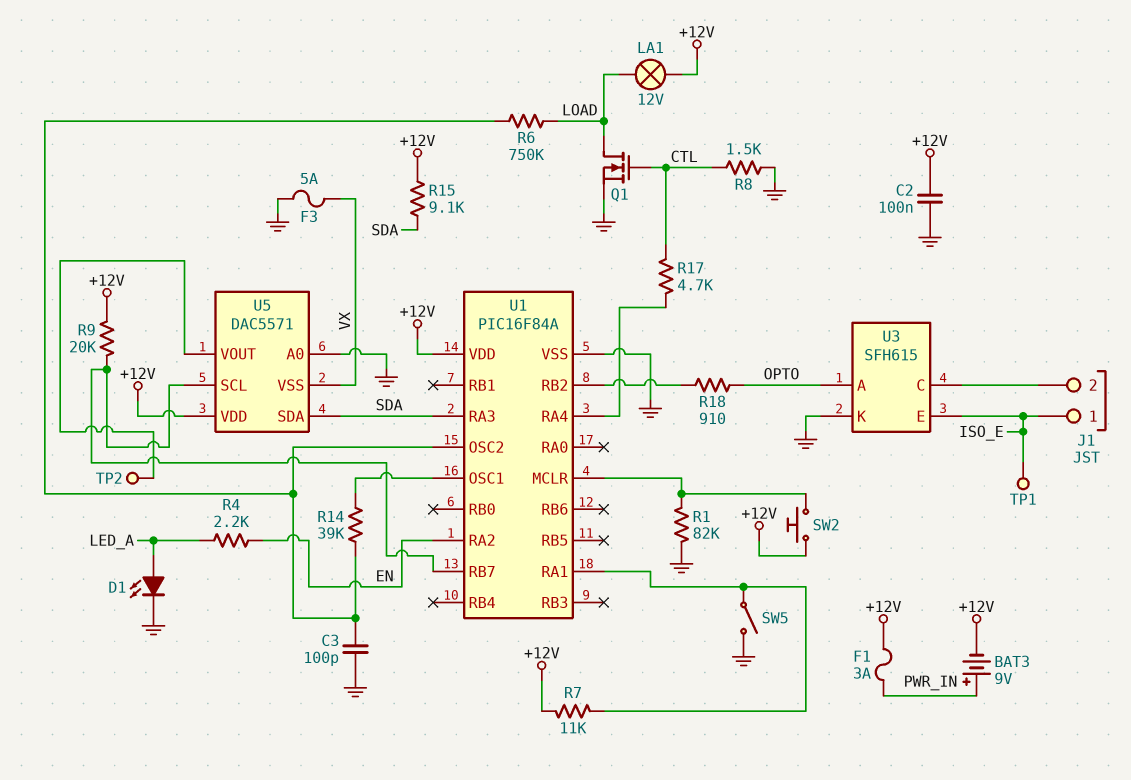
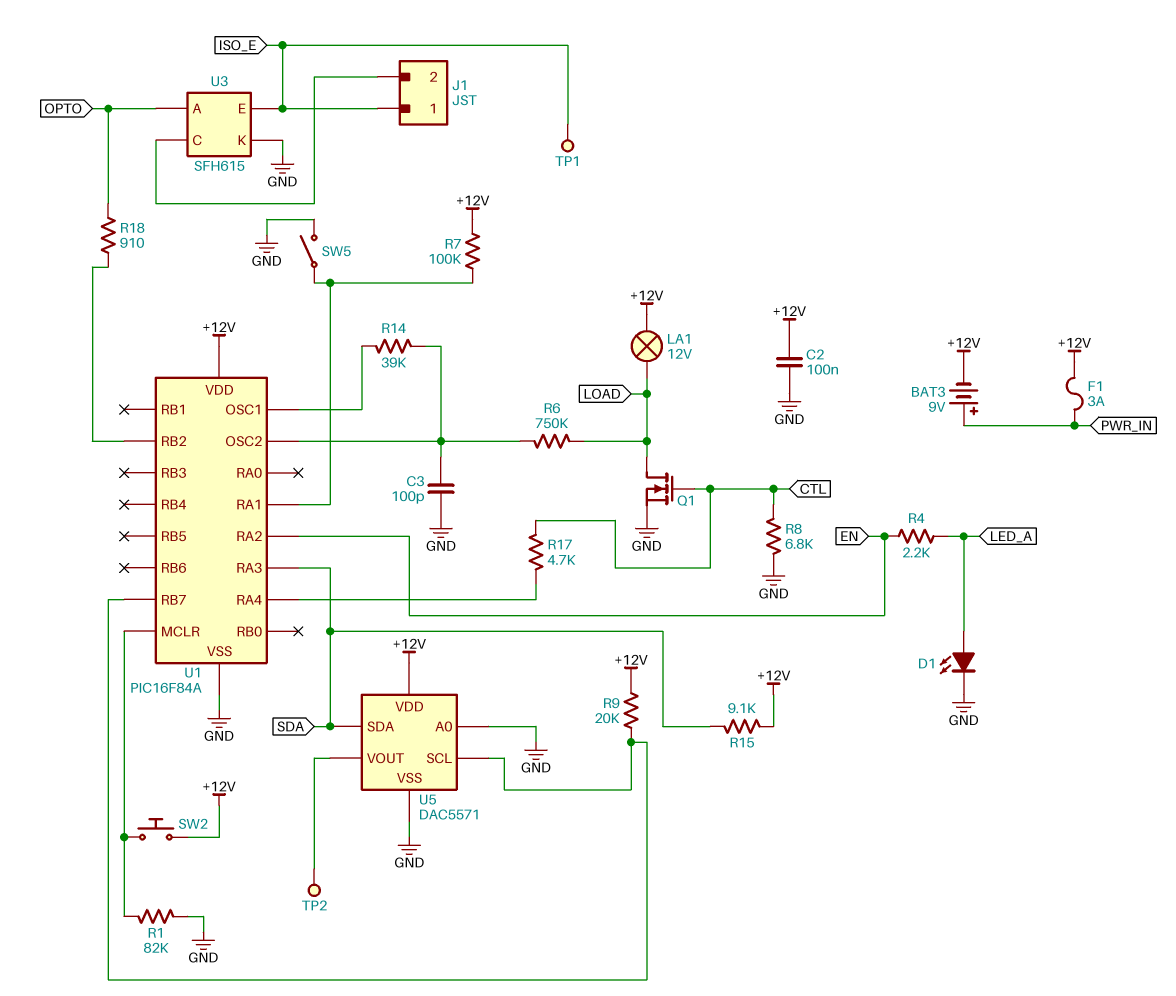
F3: 5A (GND, VX) -> none
R7: 11k (+12V, U1/RA1) -> 100k (+12V, U1/RA1)
R8: 1.5k (CTL, GND) -> 6.8k (CTL, GND)
U5 pin VSS: VX -> GND

